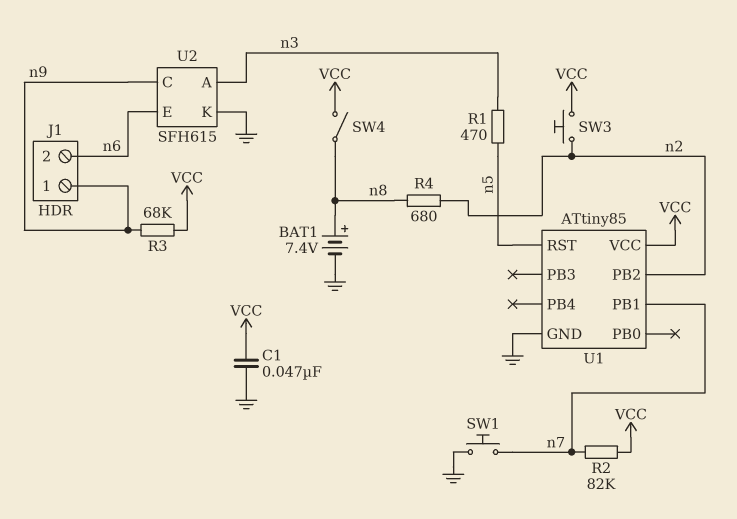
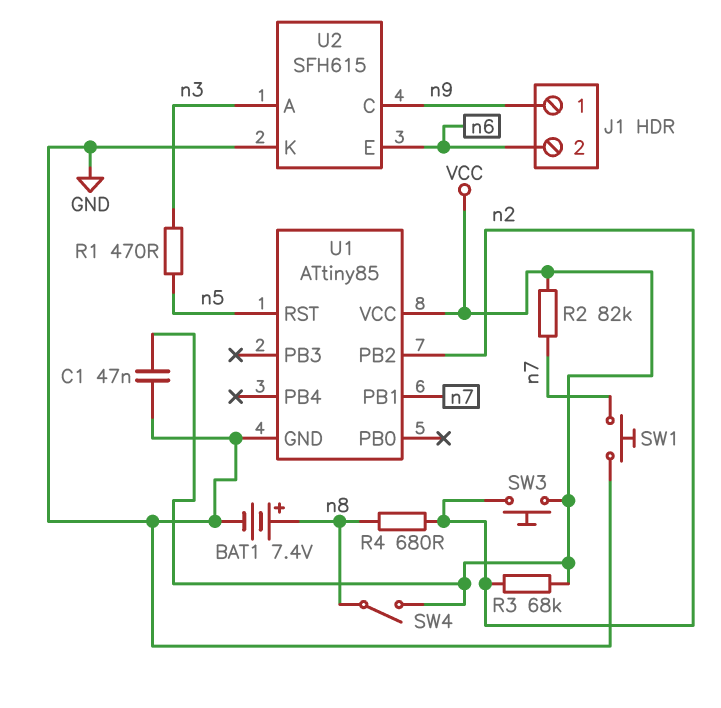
R3: 68k (VCC, n9) -> 68k (VCC, n2)

